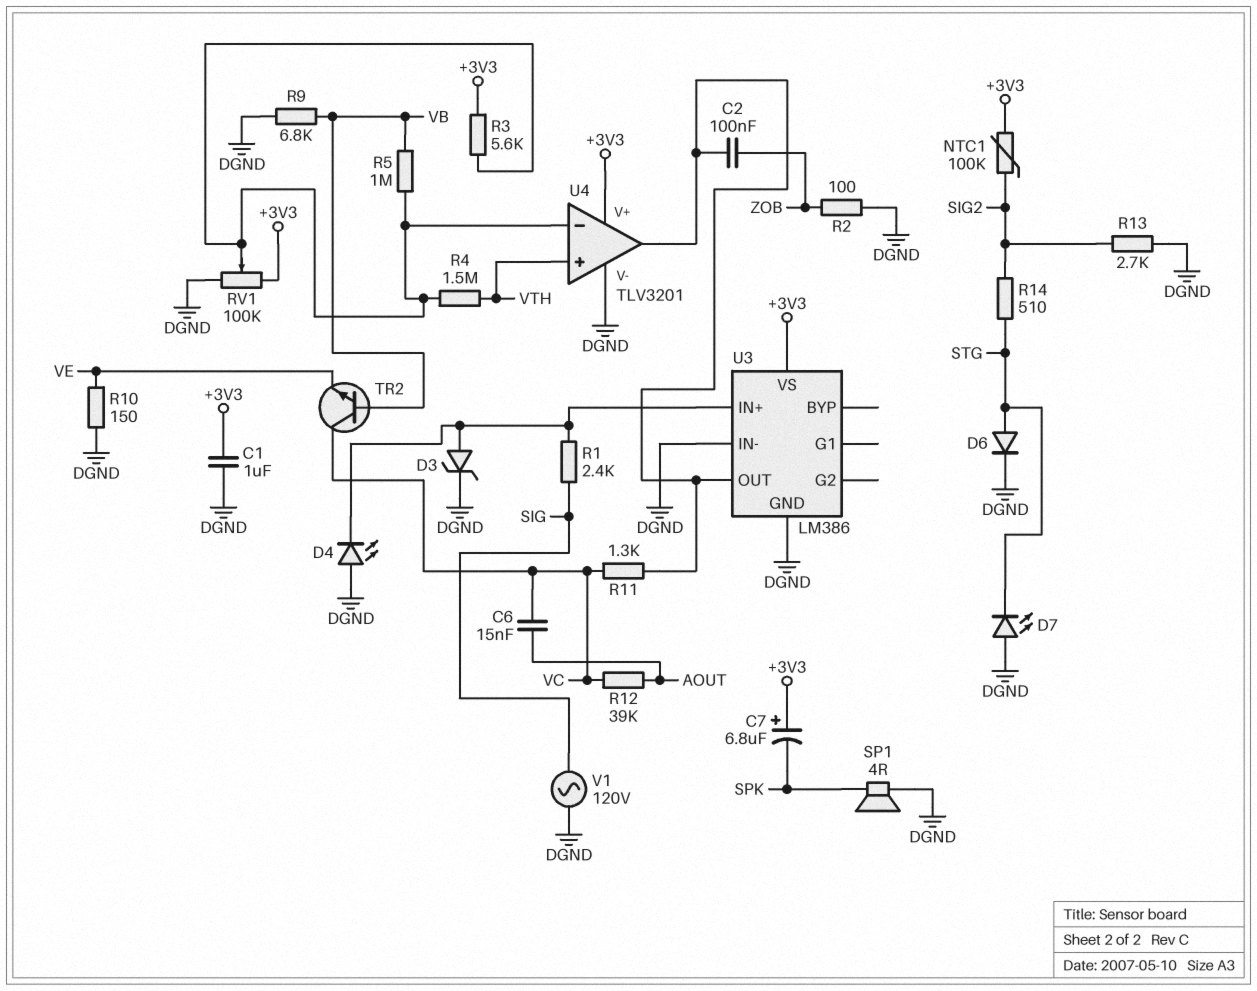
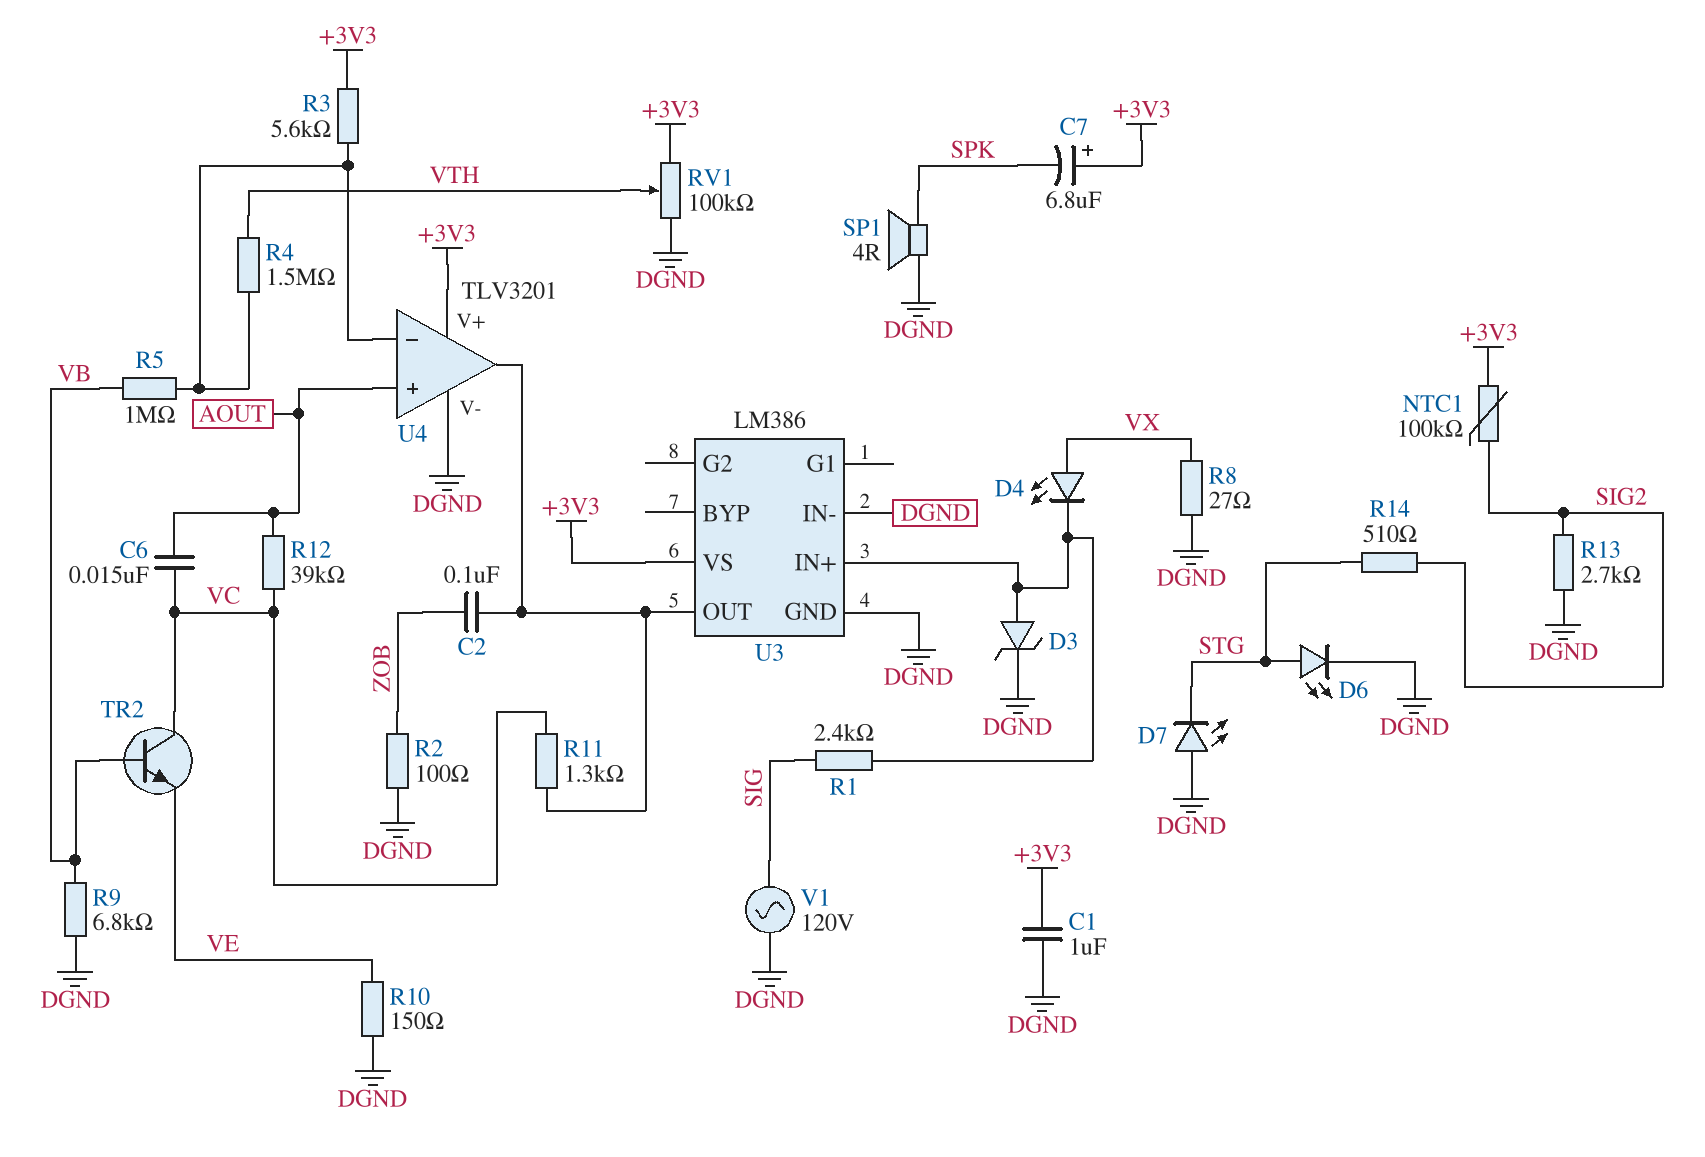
D4: LED (A DGND, K U3/IN+) -> LED (A VX, K U3/IN+)
D6: diode (A STG, K DGND) -> LED (A STG, K DGND)
R8: none -> 27 (DGND, VX)
RV1: 100k (+3V3, DGND, wiper U4/in-) -> 100k (+3V3, DGND, wiper VTH)
U4 pin in+: VTH -> AOUT

